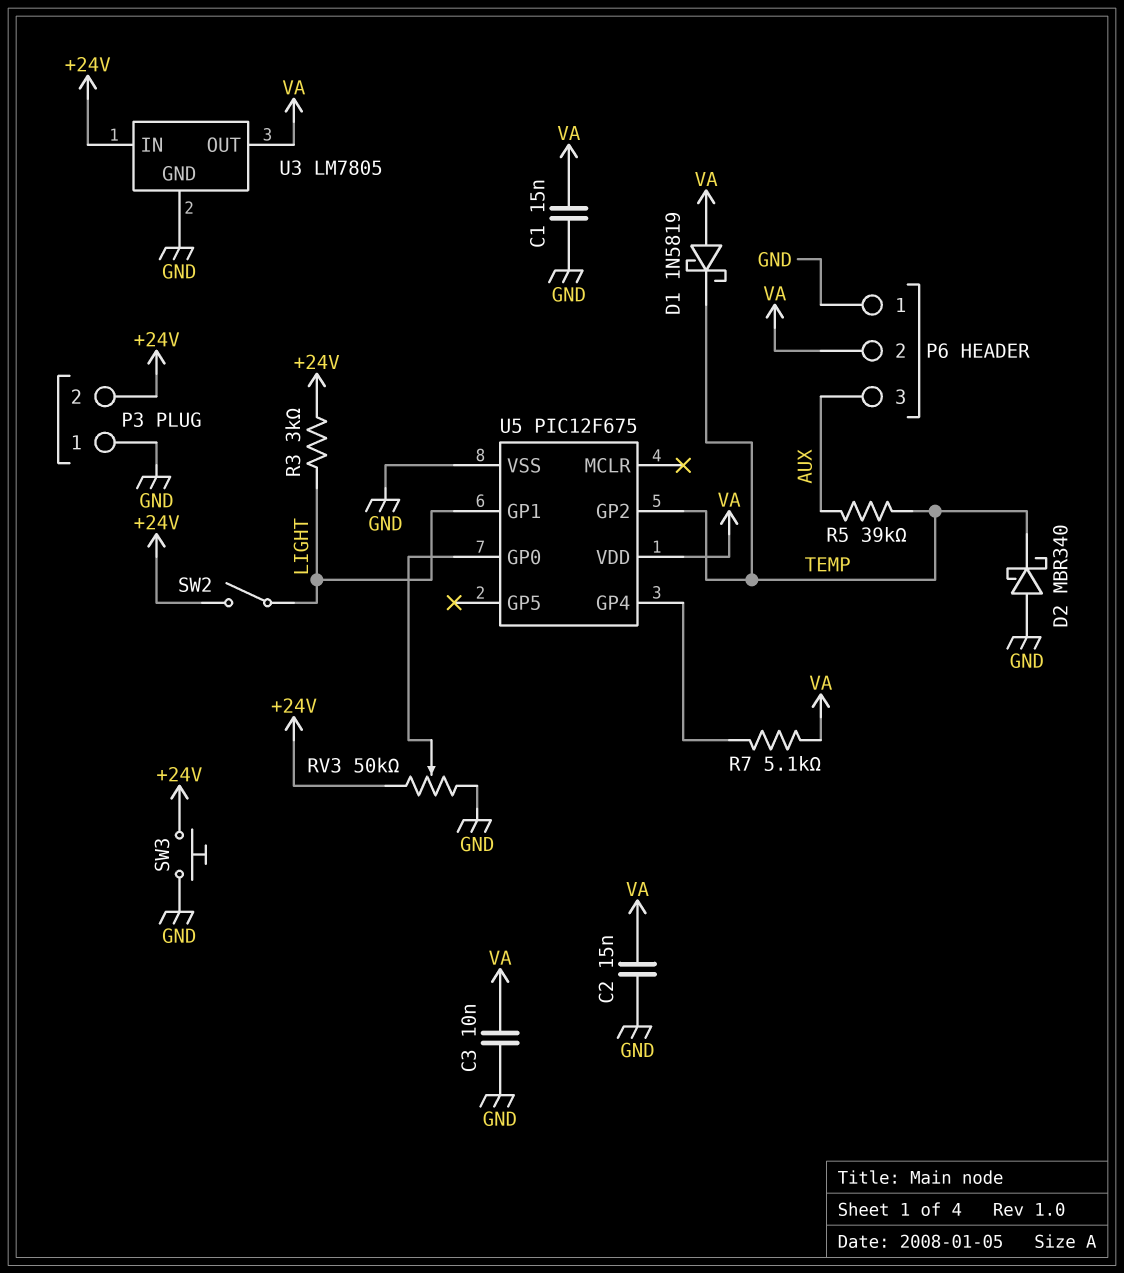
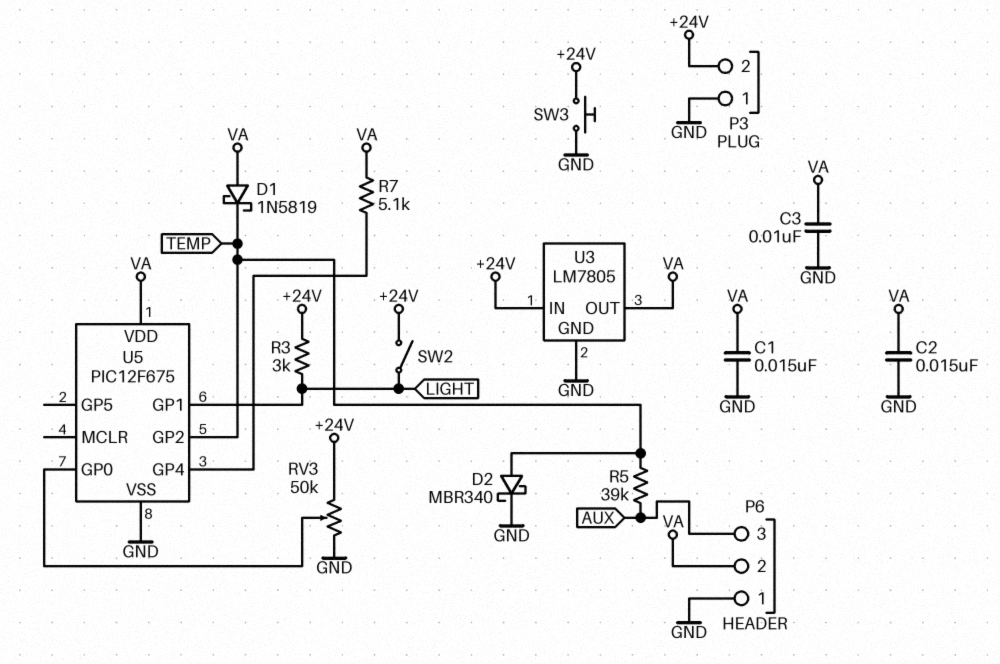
D2: schottky MBR340 (A GND, K TEMP) -> schottky MBR340 (A TEMP, K GND)

